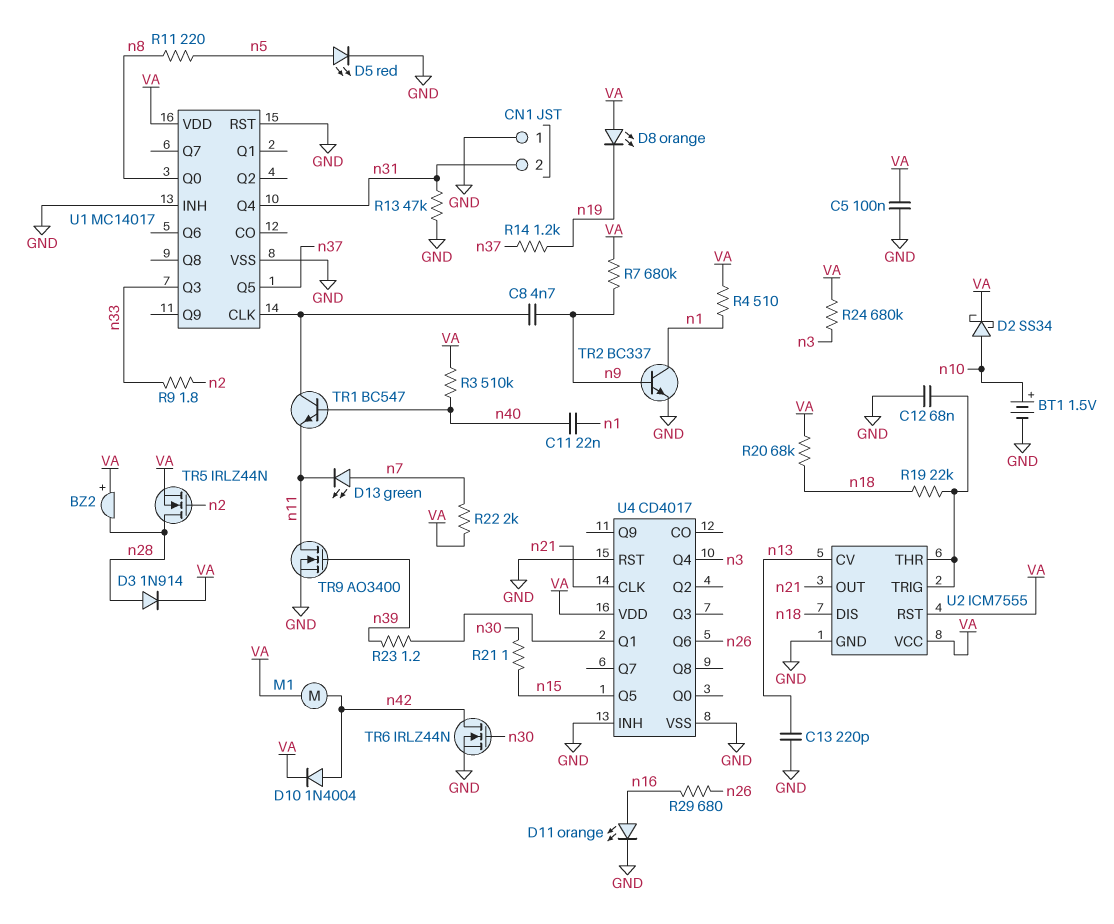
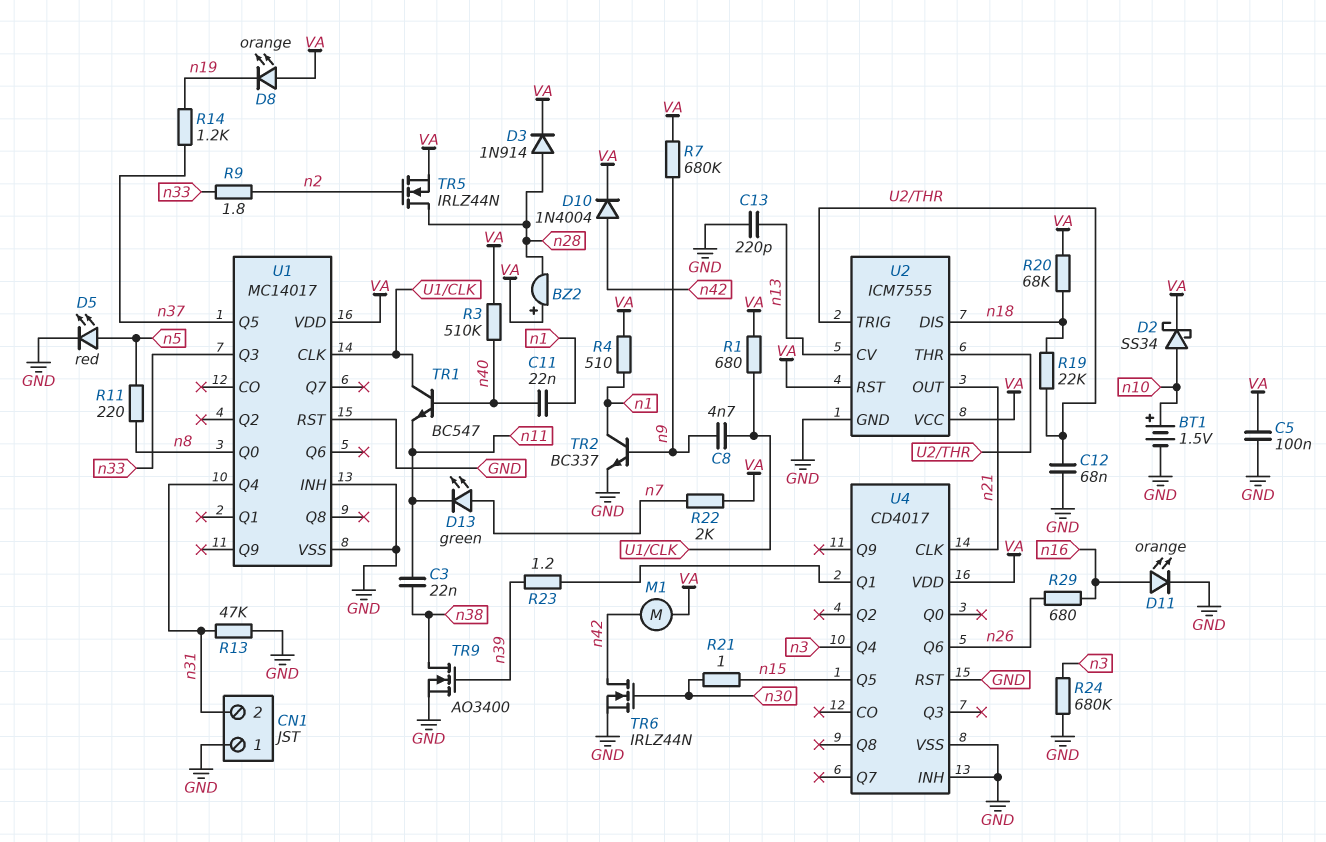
C3: none -> 22nF (n11, n38)
R1: none -> 680 (U1/CLK, VA)
R24: 680k (VA, n3) -> 680k (GND, n3)
TR9: NMOS AO3400 (G n39, D n11, S GND) -> NMOS AO3400 (G n39, D n38, S GND)

